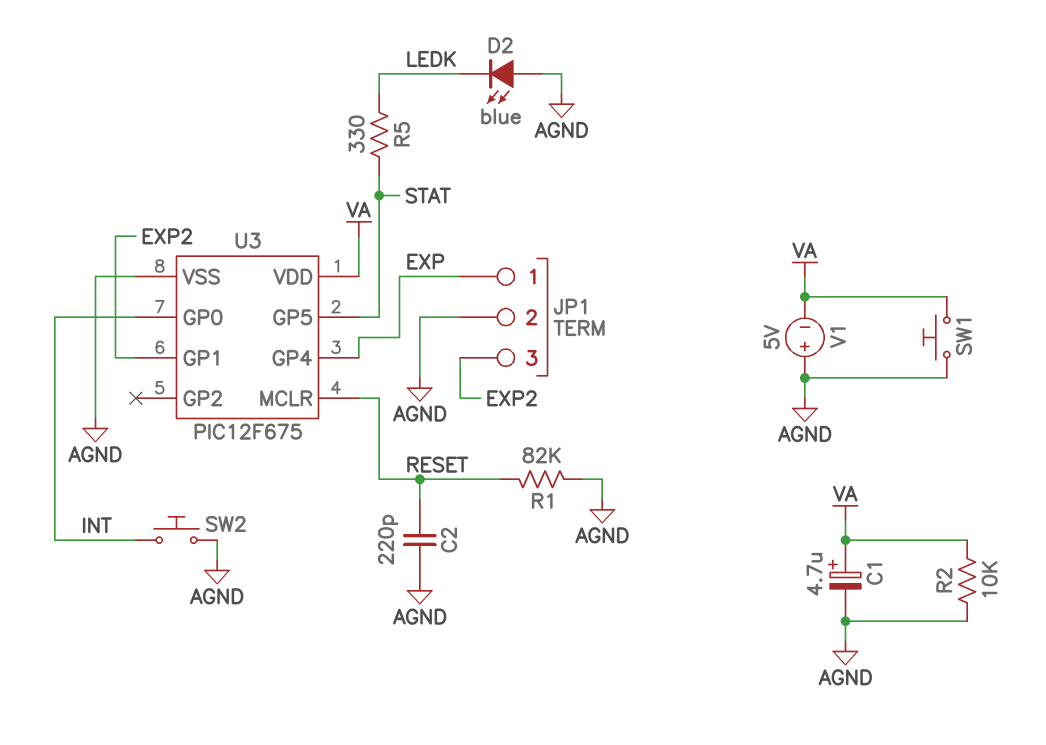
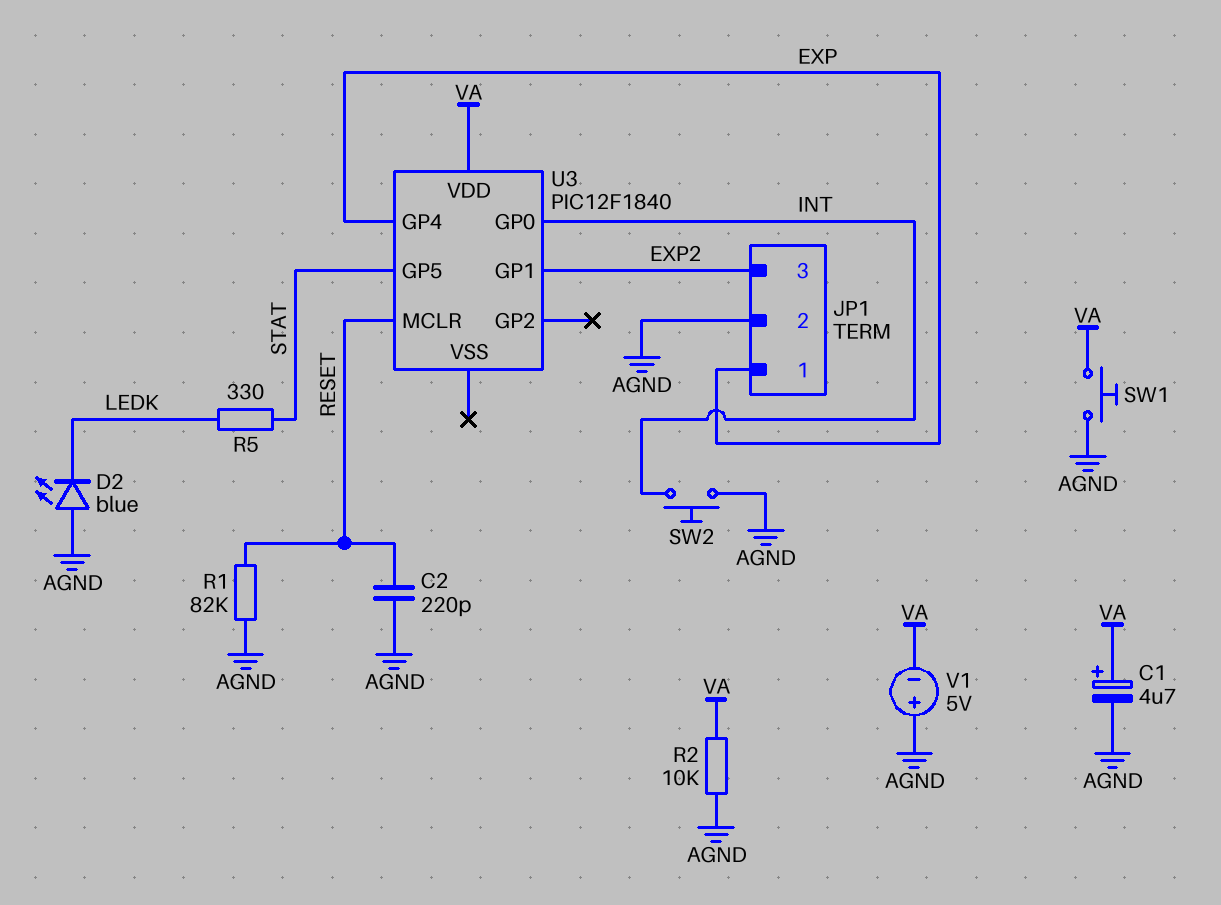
U3: PIC12F675 -> PIC12F1840
U3 pin VSS: AGND -> none

